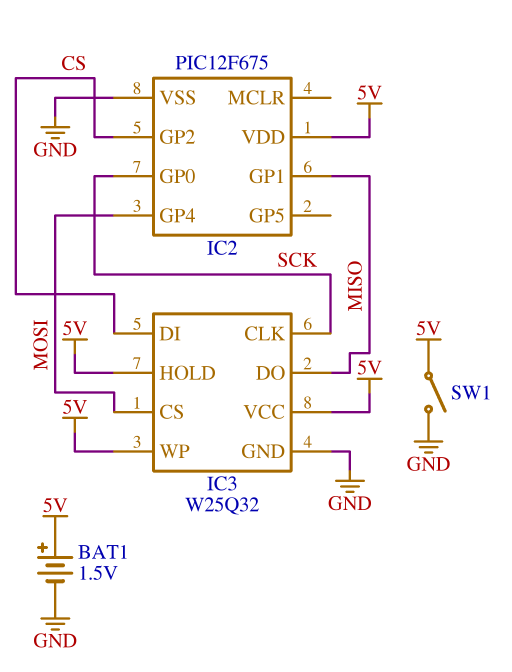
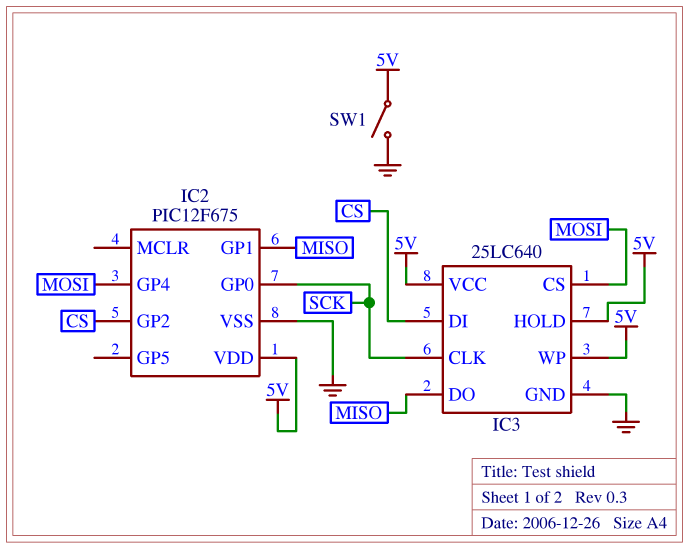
BAT1: 1.5V (plus 5V, minus GND) -> none
IC3: W25Q32 -> 25LC640

